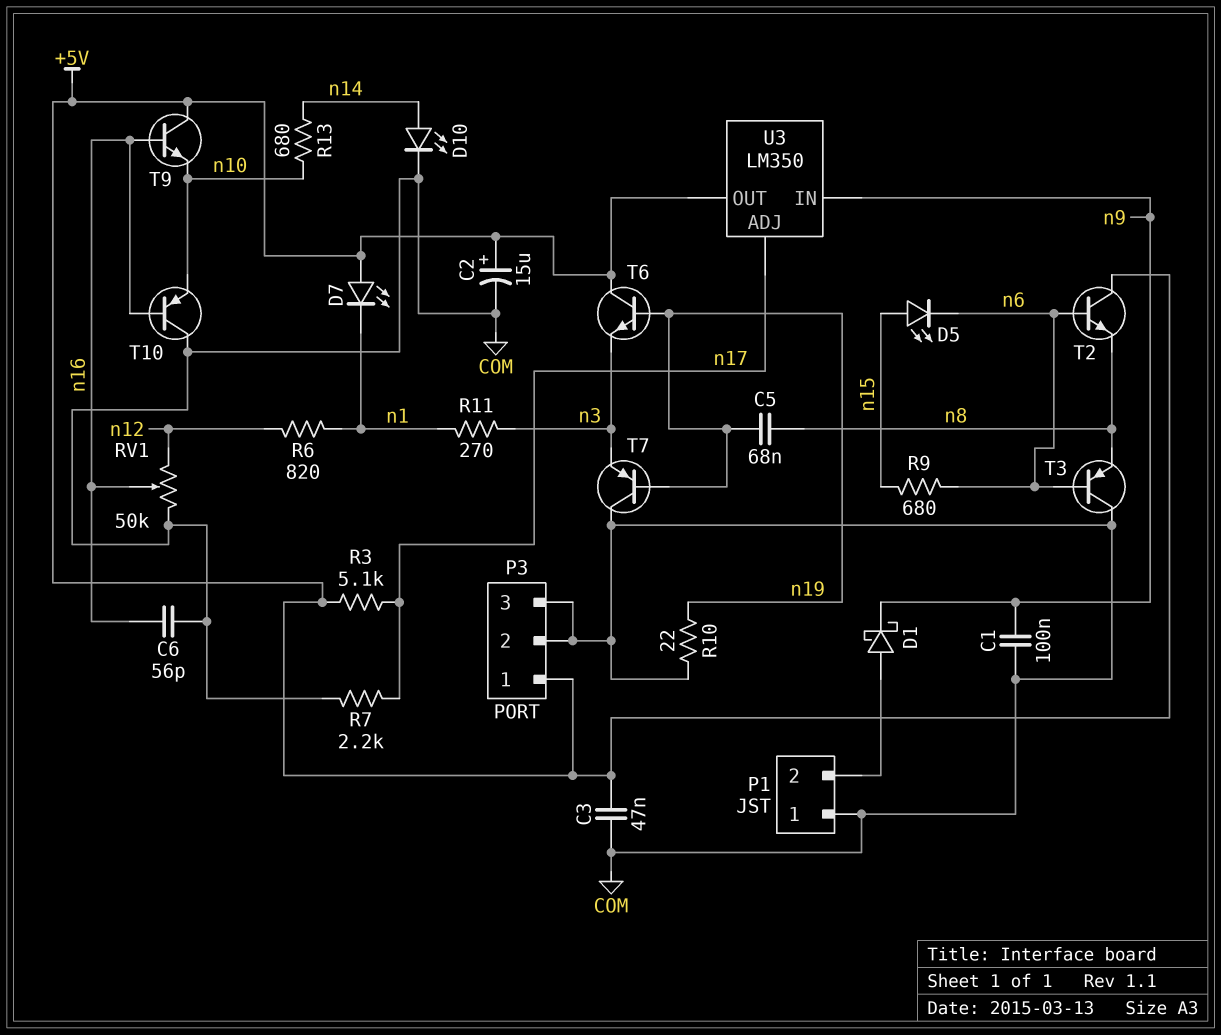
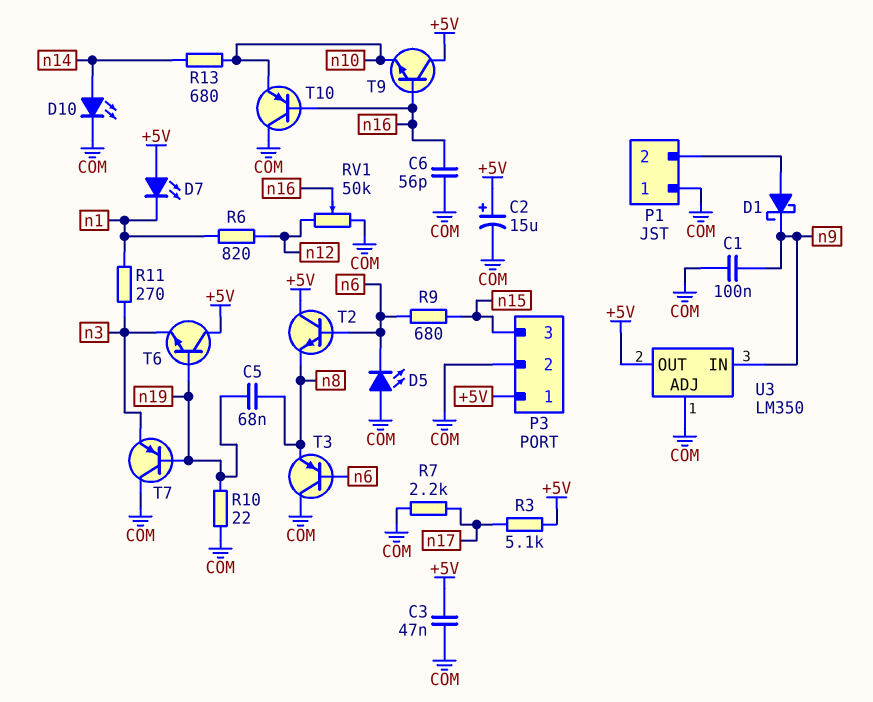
D5: LED (A n15, K n6) -> LED (A COM, K n6)
P3 pin 3: COM -> n15
U3 pin ADJ: n17 -> COM

